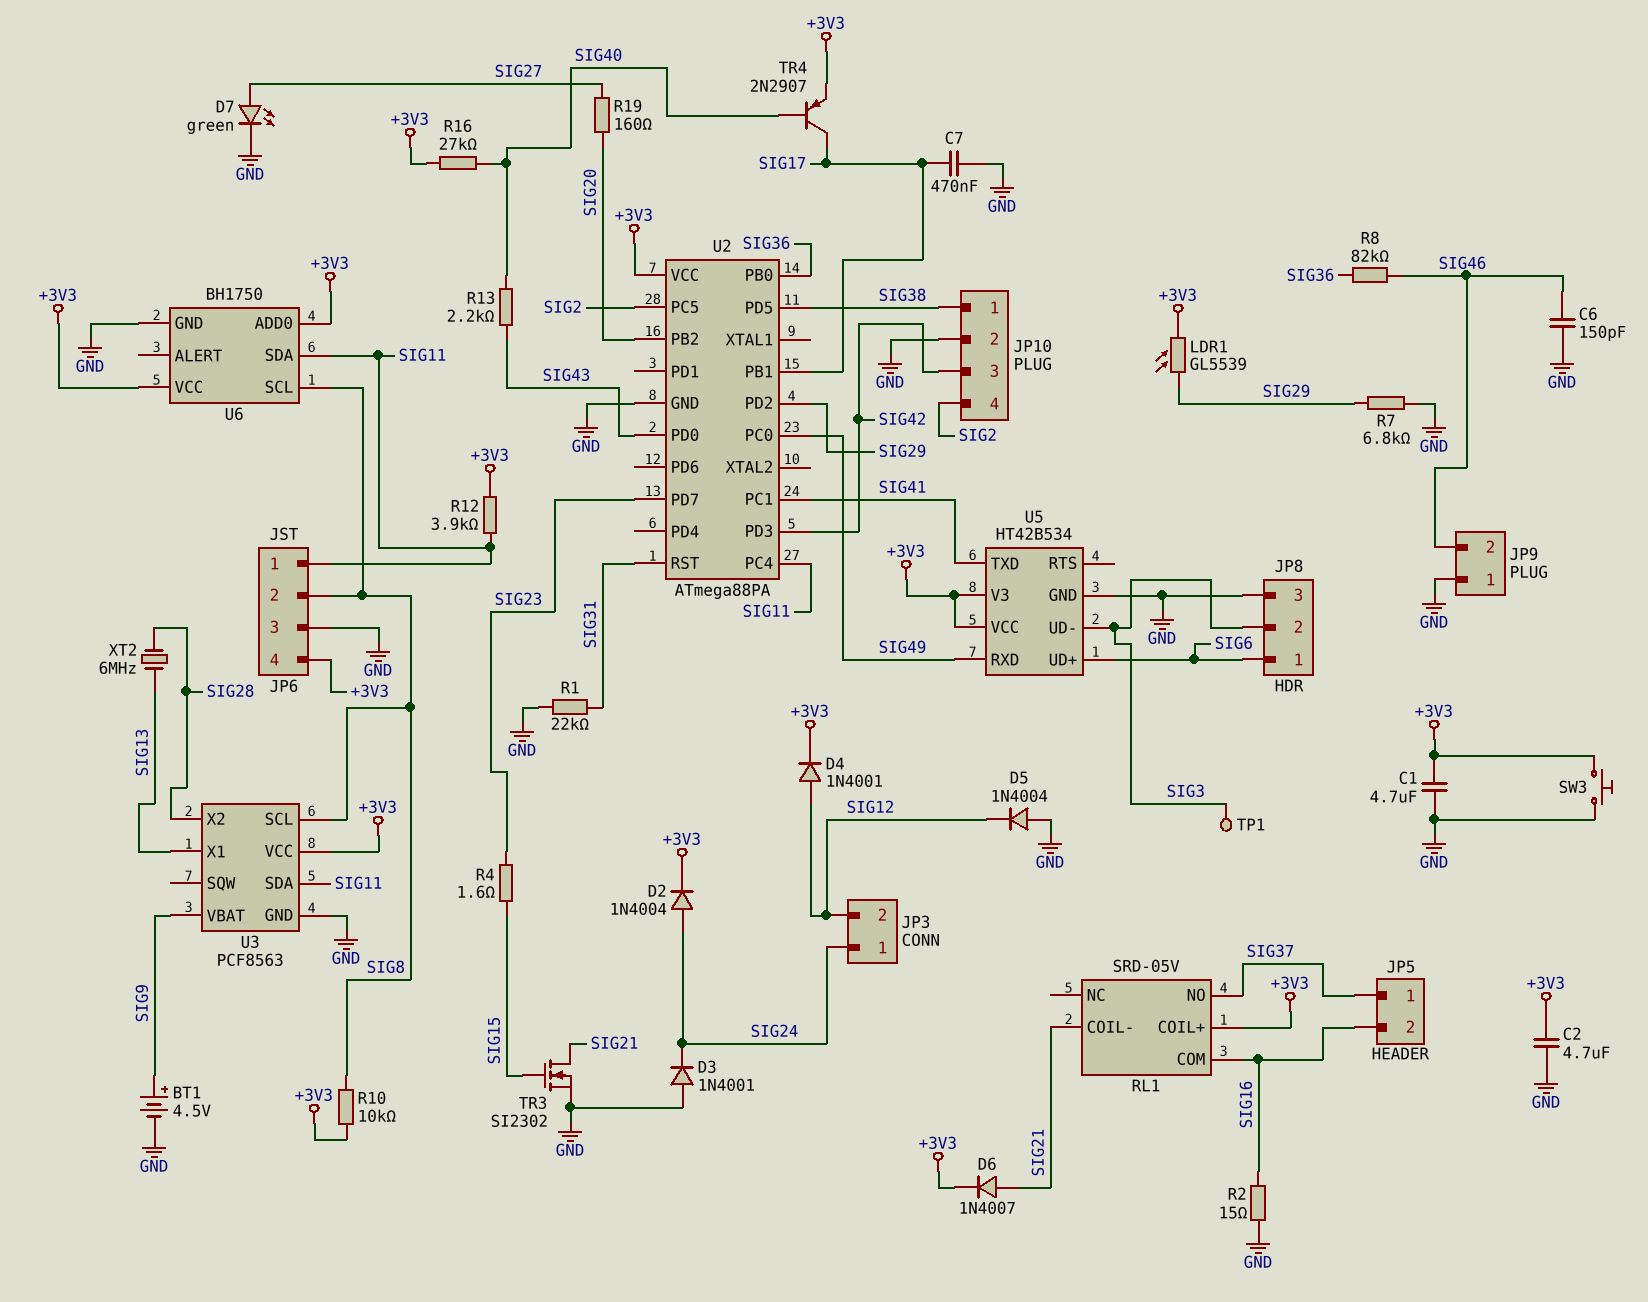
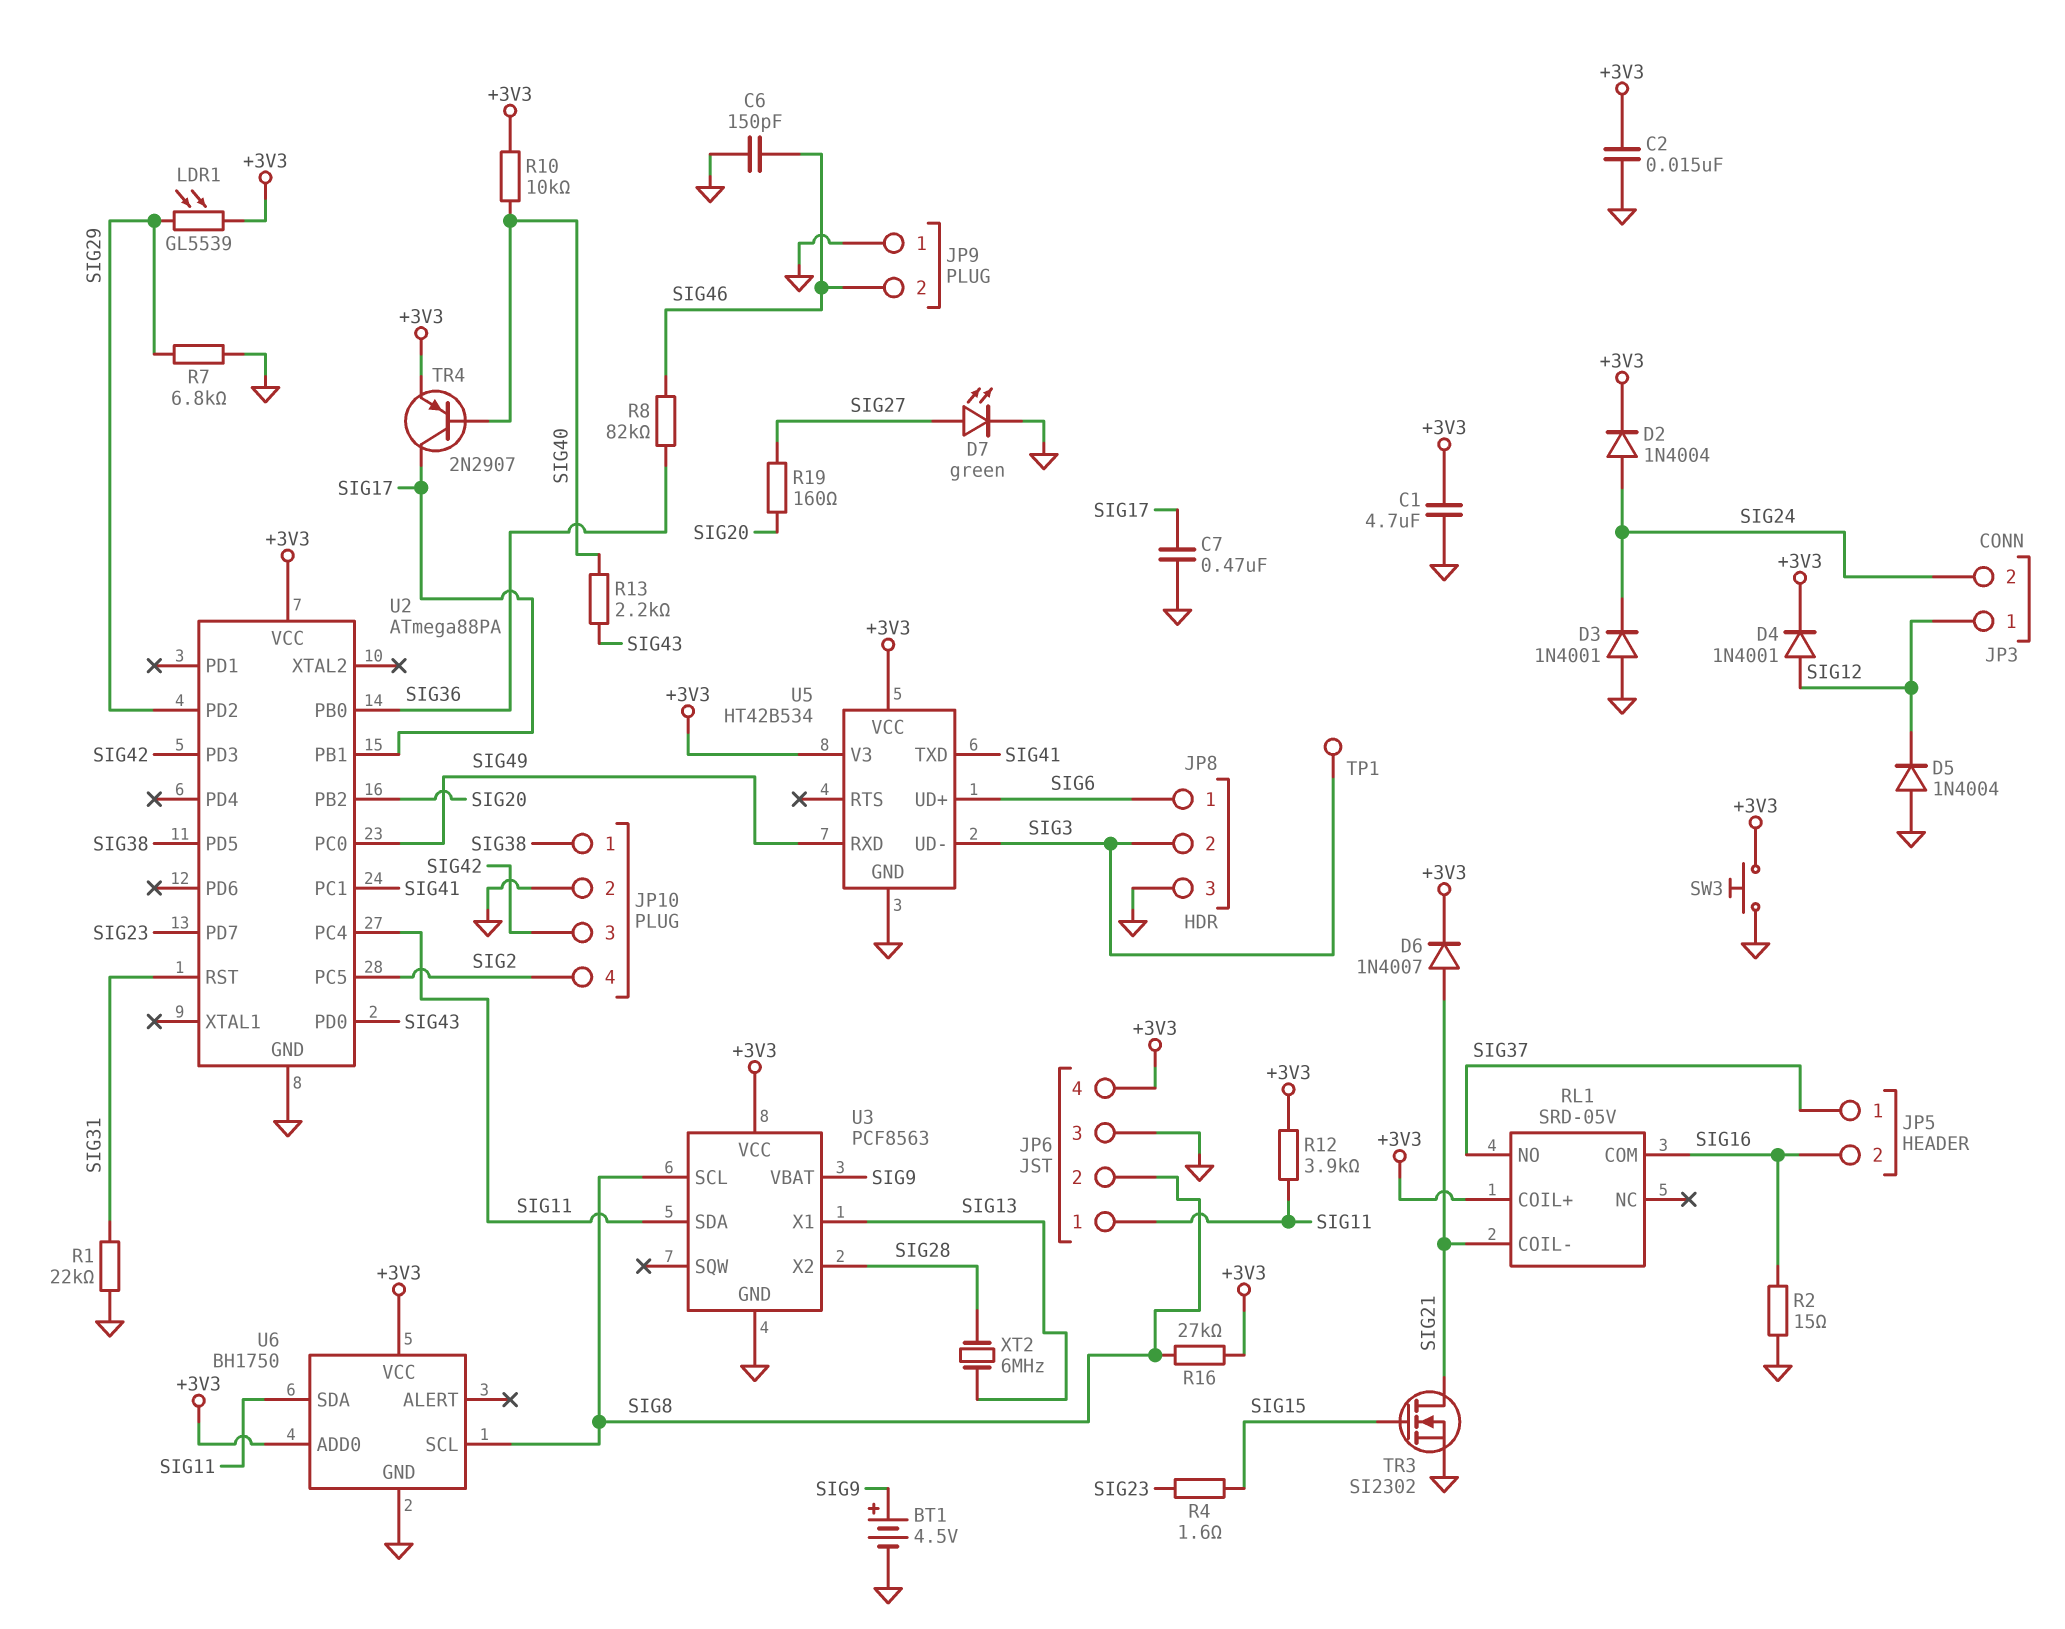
C2: 4.7uF (+3V3, GND) -> 15nF (+3V3, GND)
JP3 pin 1: SIG24 -> SIG12
JP3 pin 2: SIG12 -> SIG24
R10: 10k (+3V3, SIG8) -> 10k (+3V3, SIG40)
R16: 27k (+3V3, SIG40) -> 27k (+3V3, SIG8)

